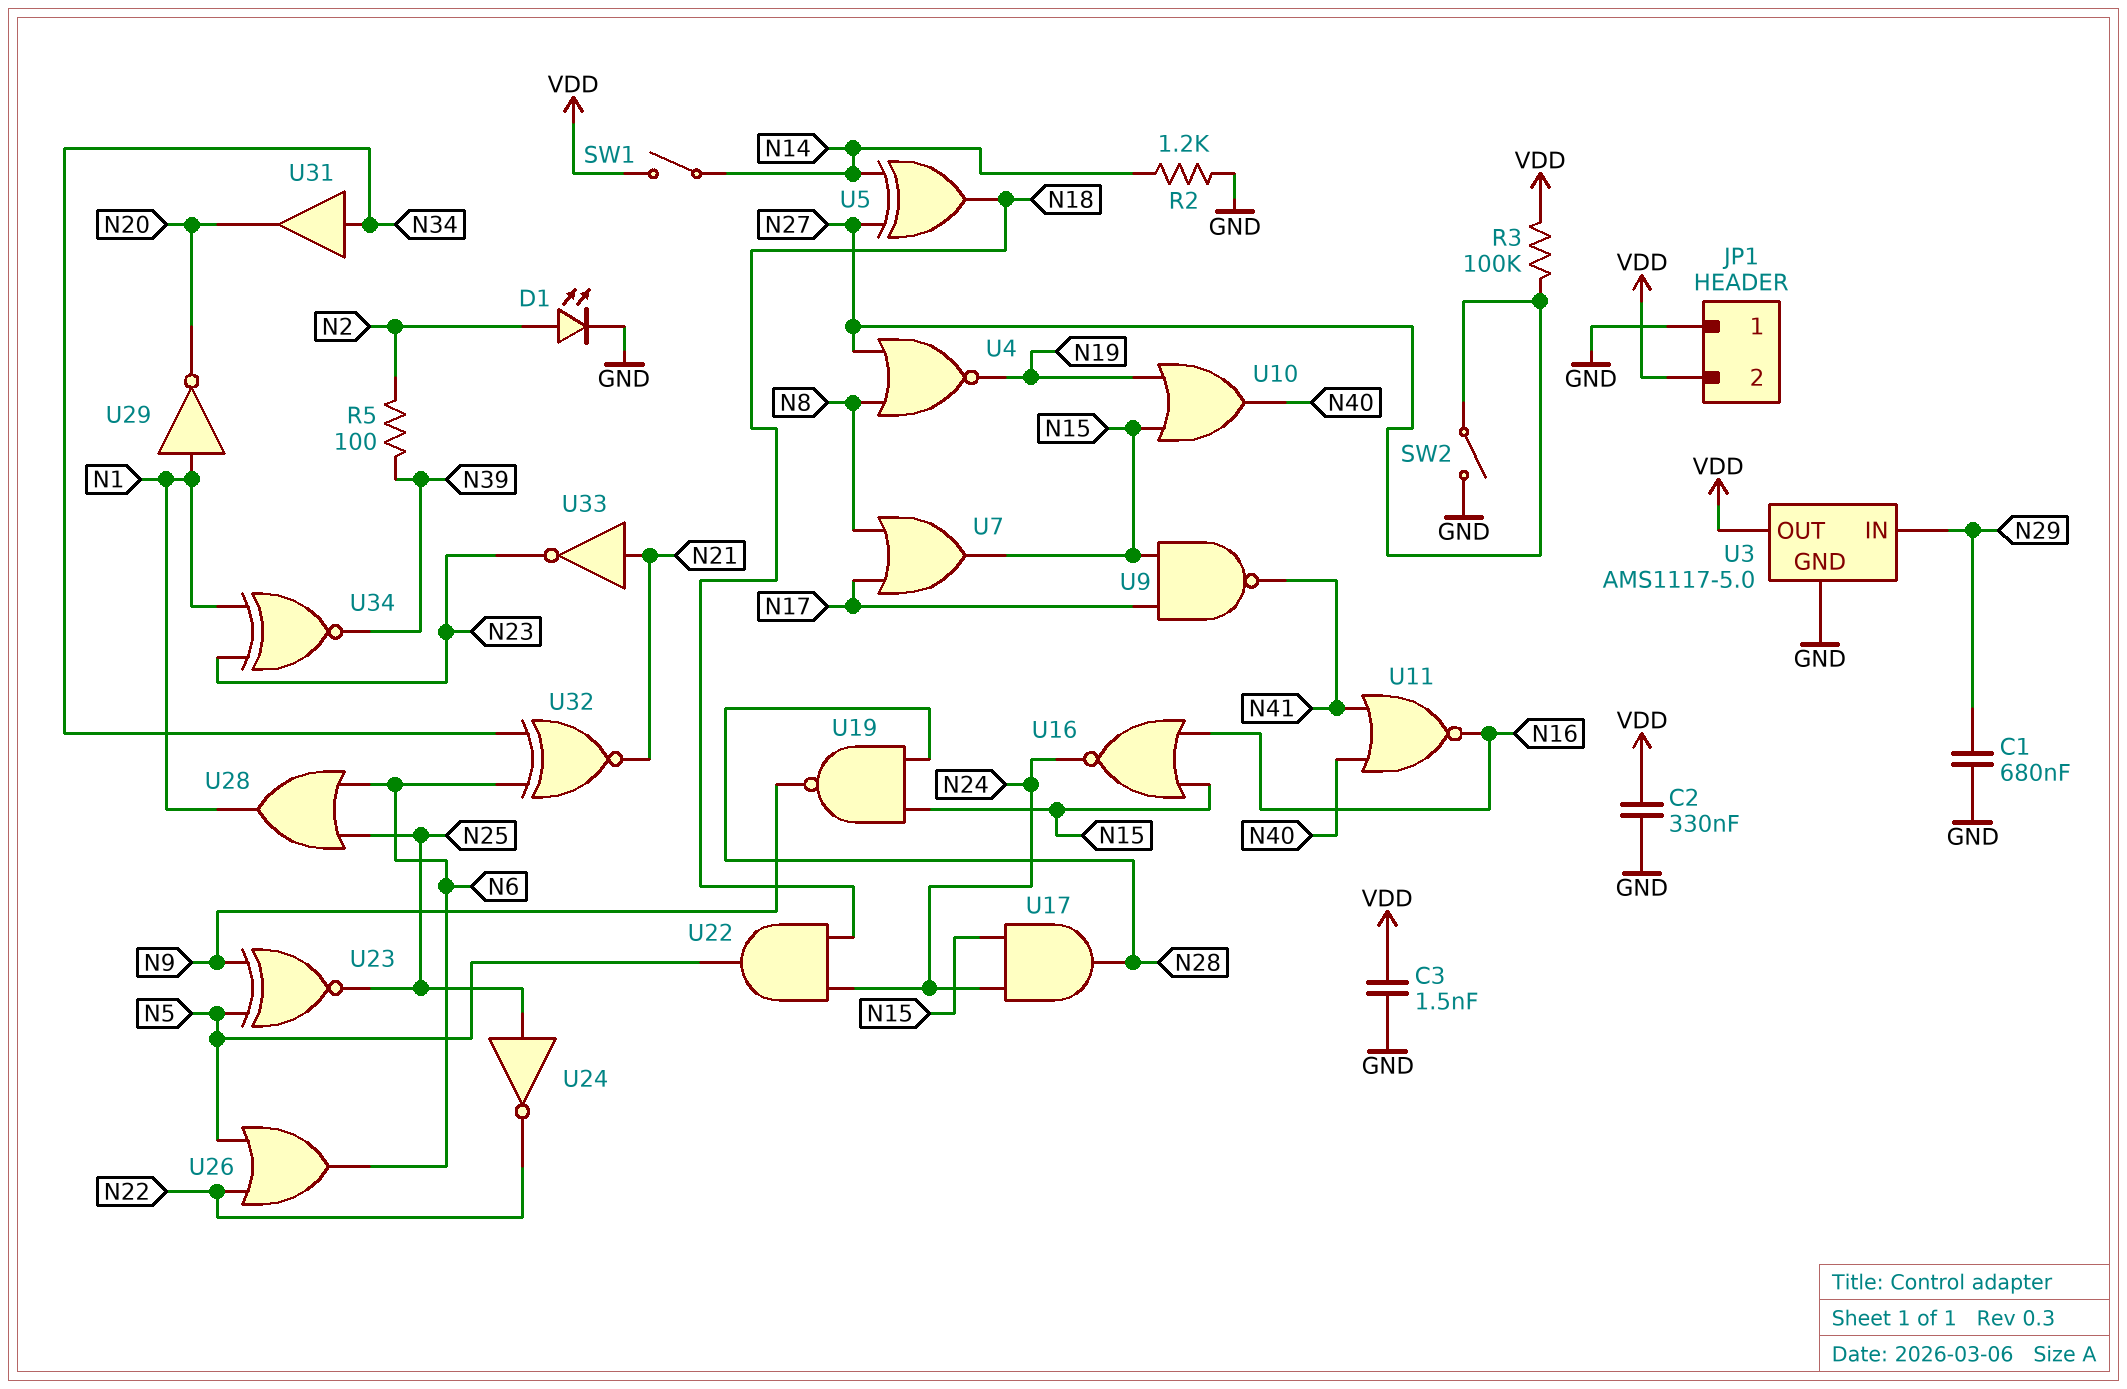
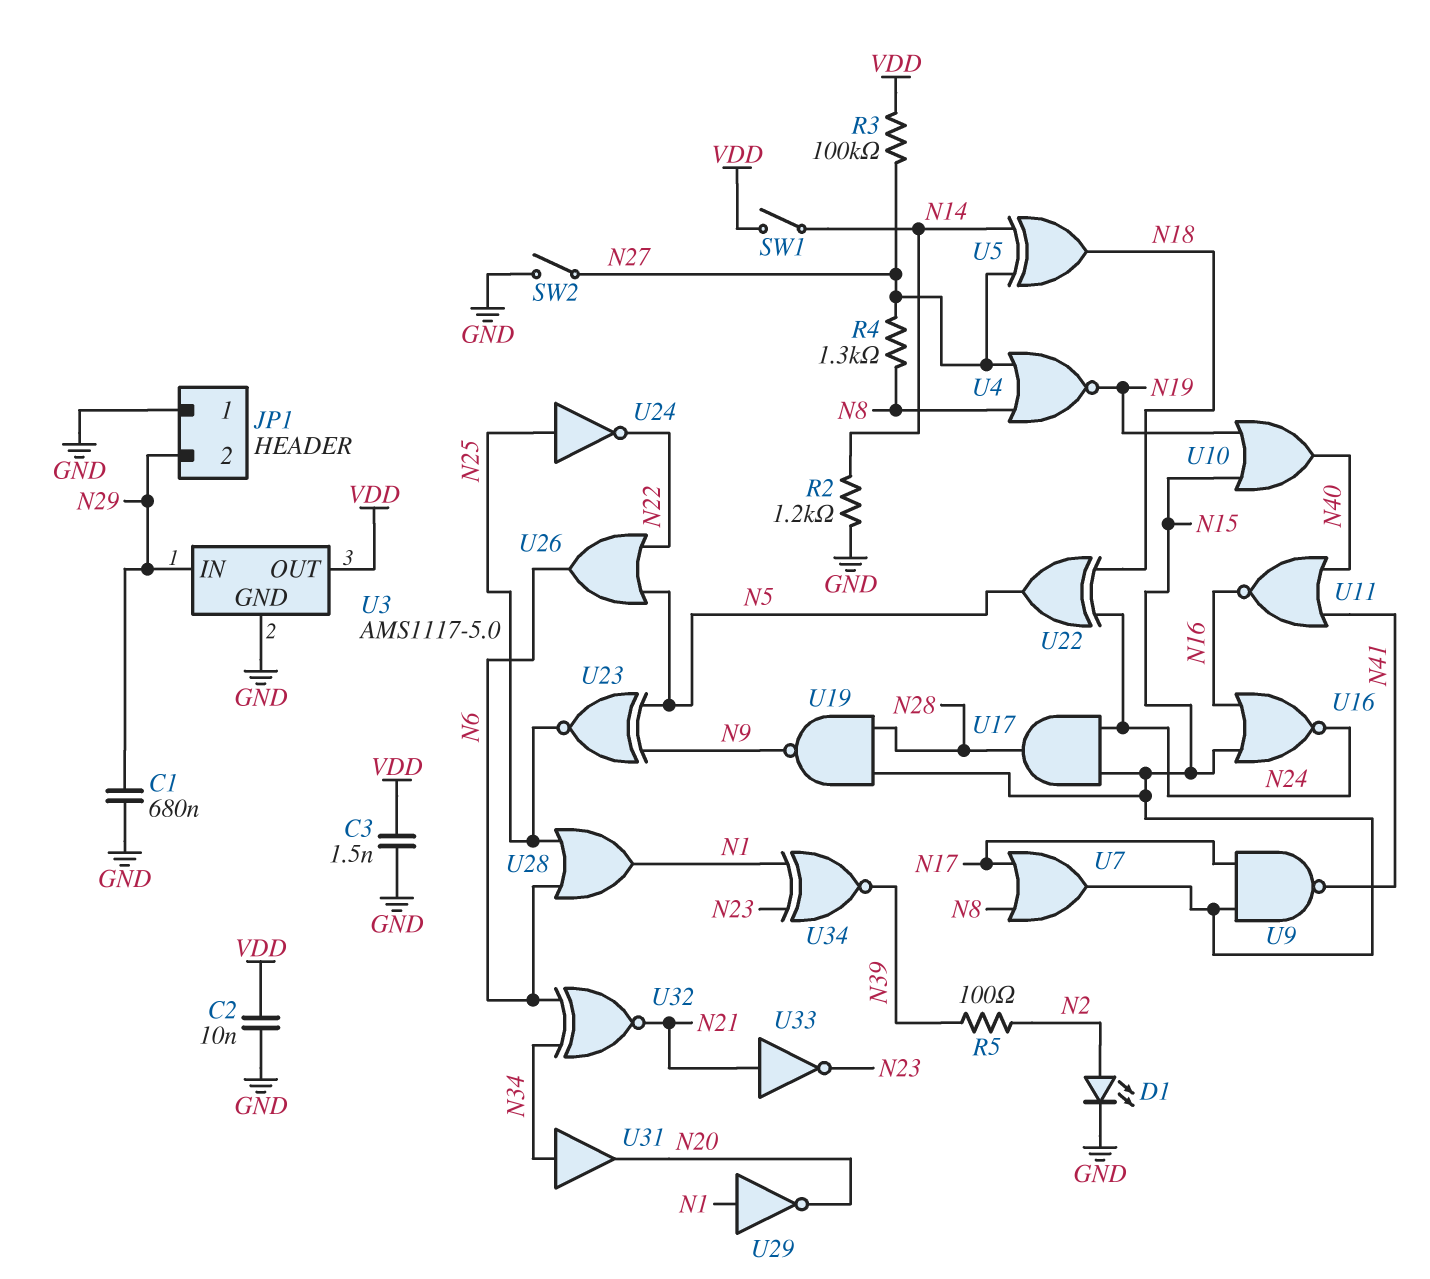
C2: 330nF (GND, VDD) -> 10nF (GND, VDD)
JP1 pin 2: VDD -> N29
R4: none -> 1.3k (N8, N27)
U22: AND (in N18, in N24, out N5) -> XOR (in N18, in N24, out N5)

